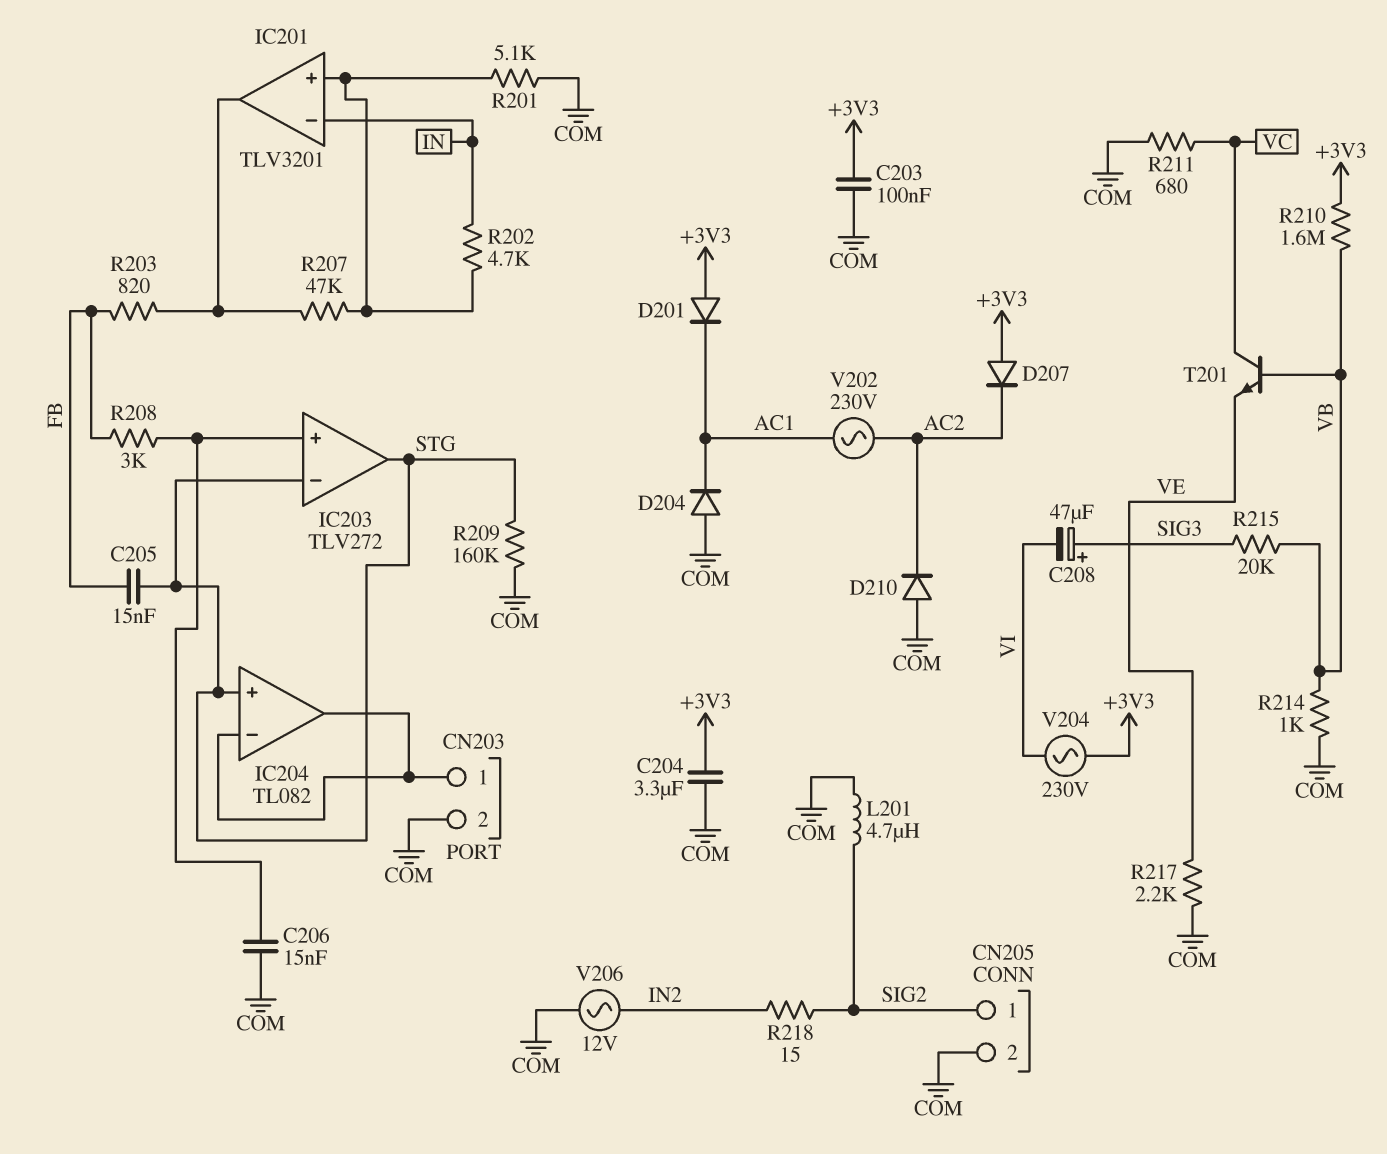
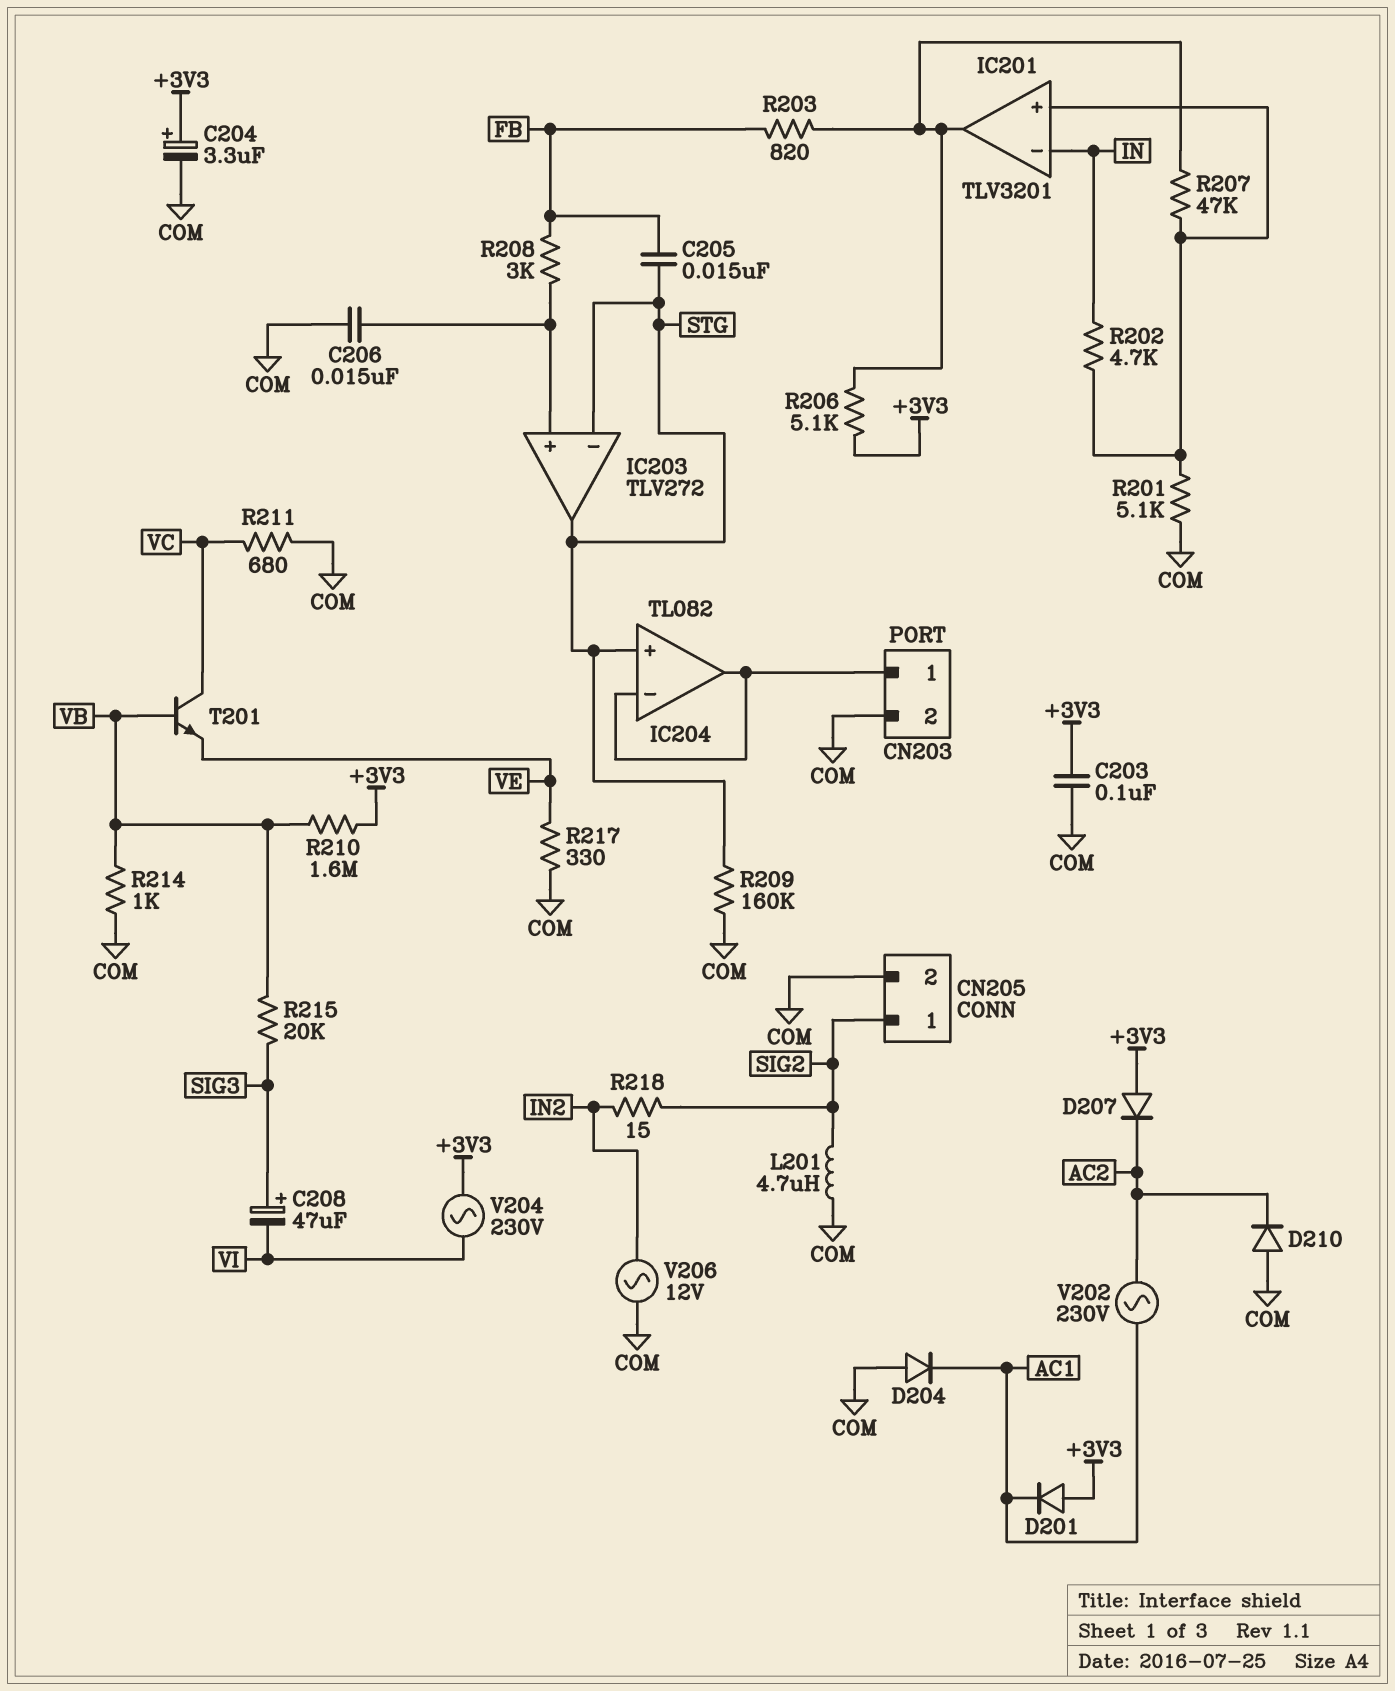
C204: 3.3uF (+3V3, COM) -> 3.3uF (plus +3V3, minus COM)
R206: none -> 5.1k (+3V3, IC201/out)
R217: 2.2k (COM, VE) -> 330 (COM, VE)

